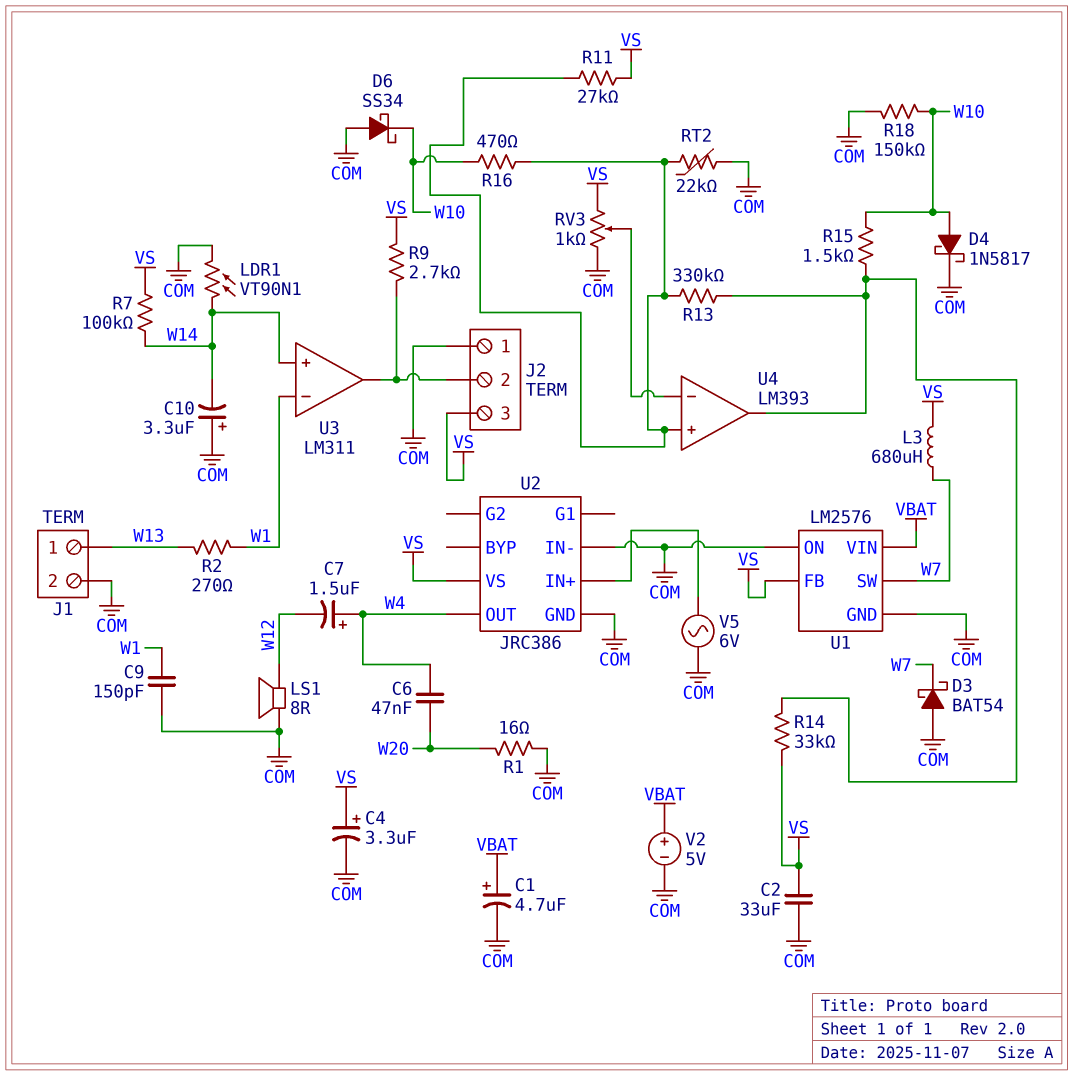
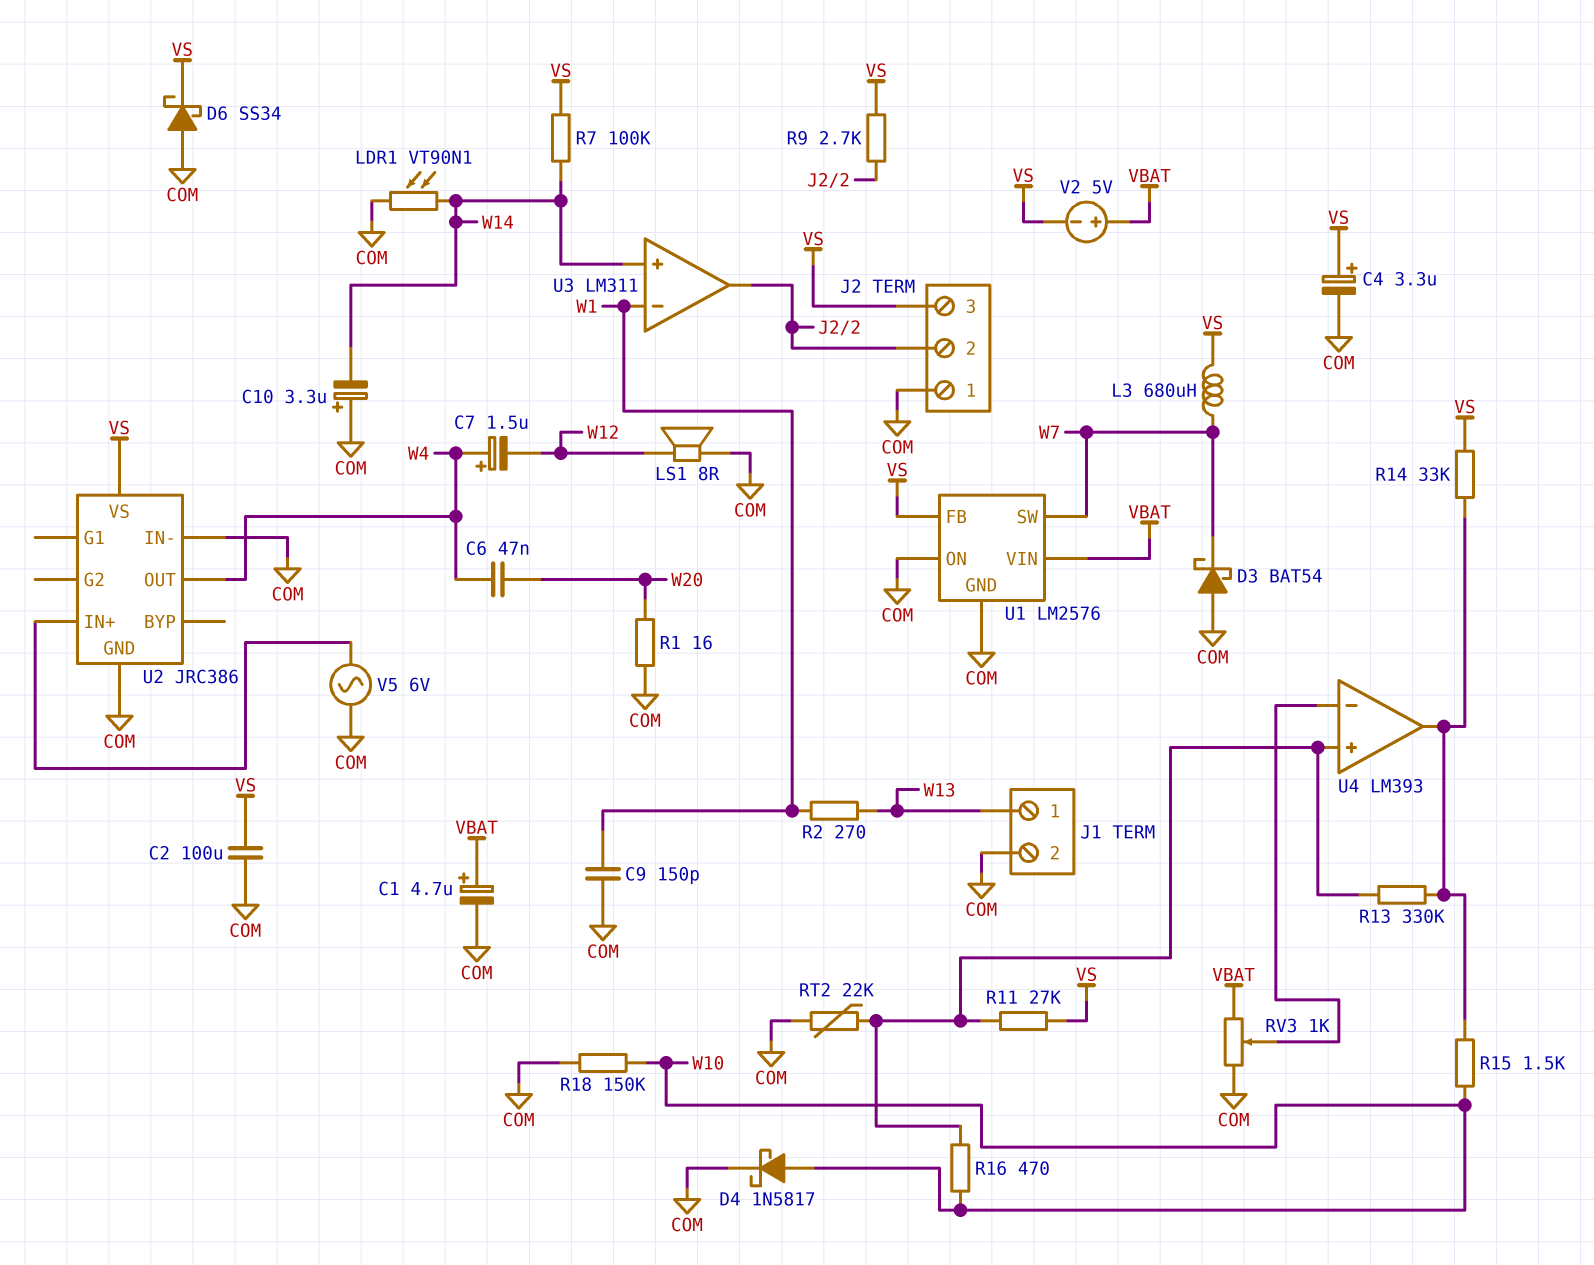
C2: 33uF (COM, VS) -> 100uF (COM, VS)
D6: schottky SS34 (A COM, K W10) -> schottky SS34 (A COM, K VS)
RV3: 1k (COM, VS, wiper U4/in-) -> 1k (COM, VBAT, wiper U4/in-)
V2: 5V (plus VBAT, minus COM) -> 5V (plus VBAT, minus VS)

